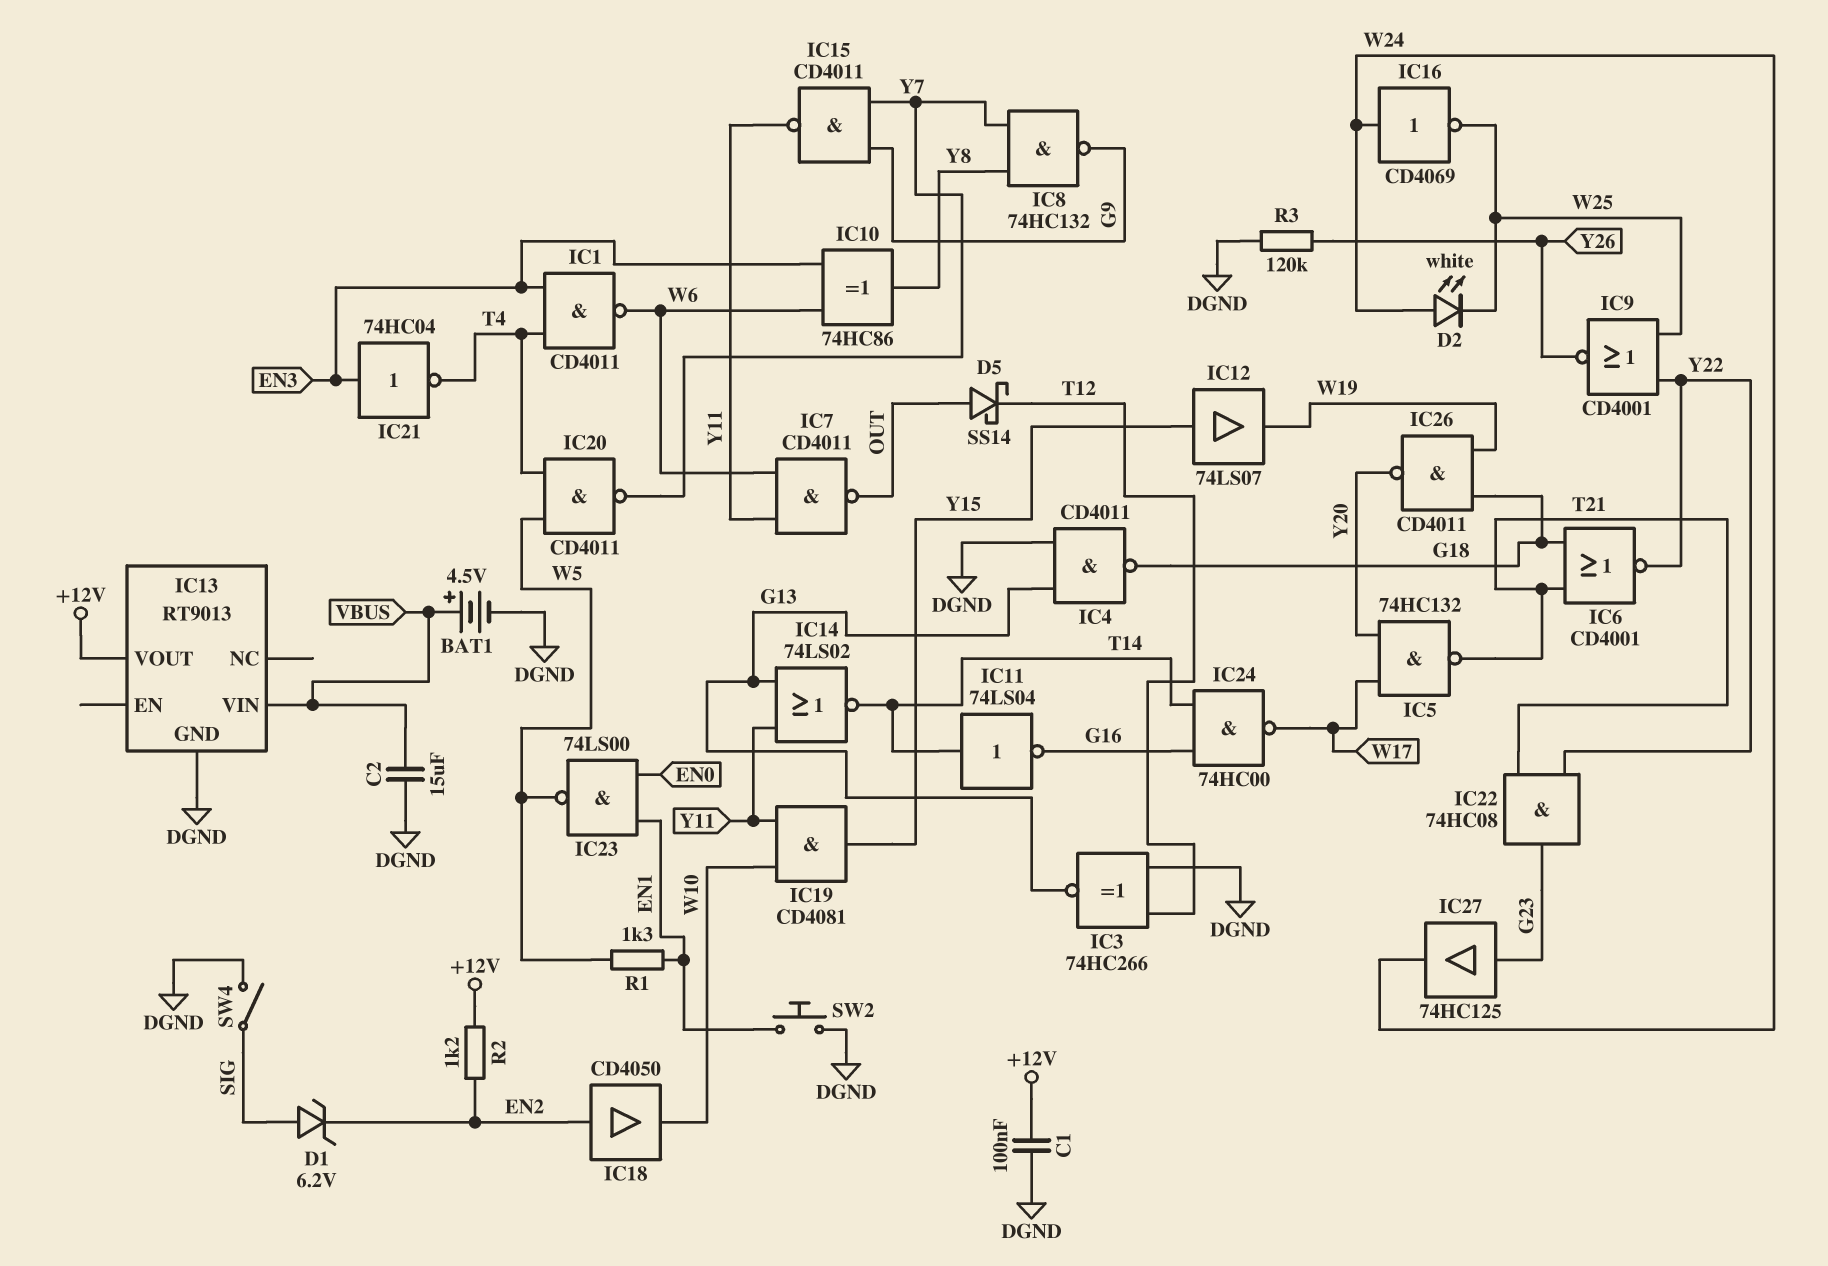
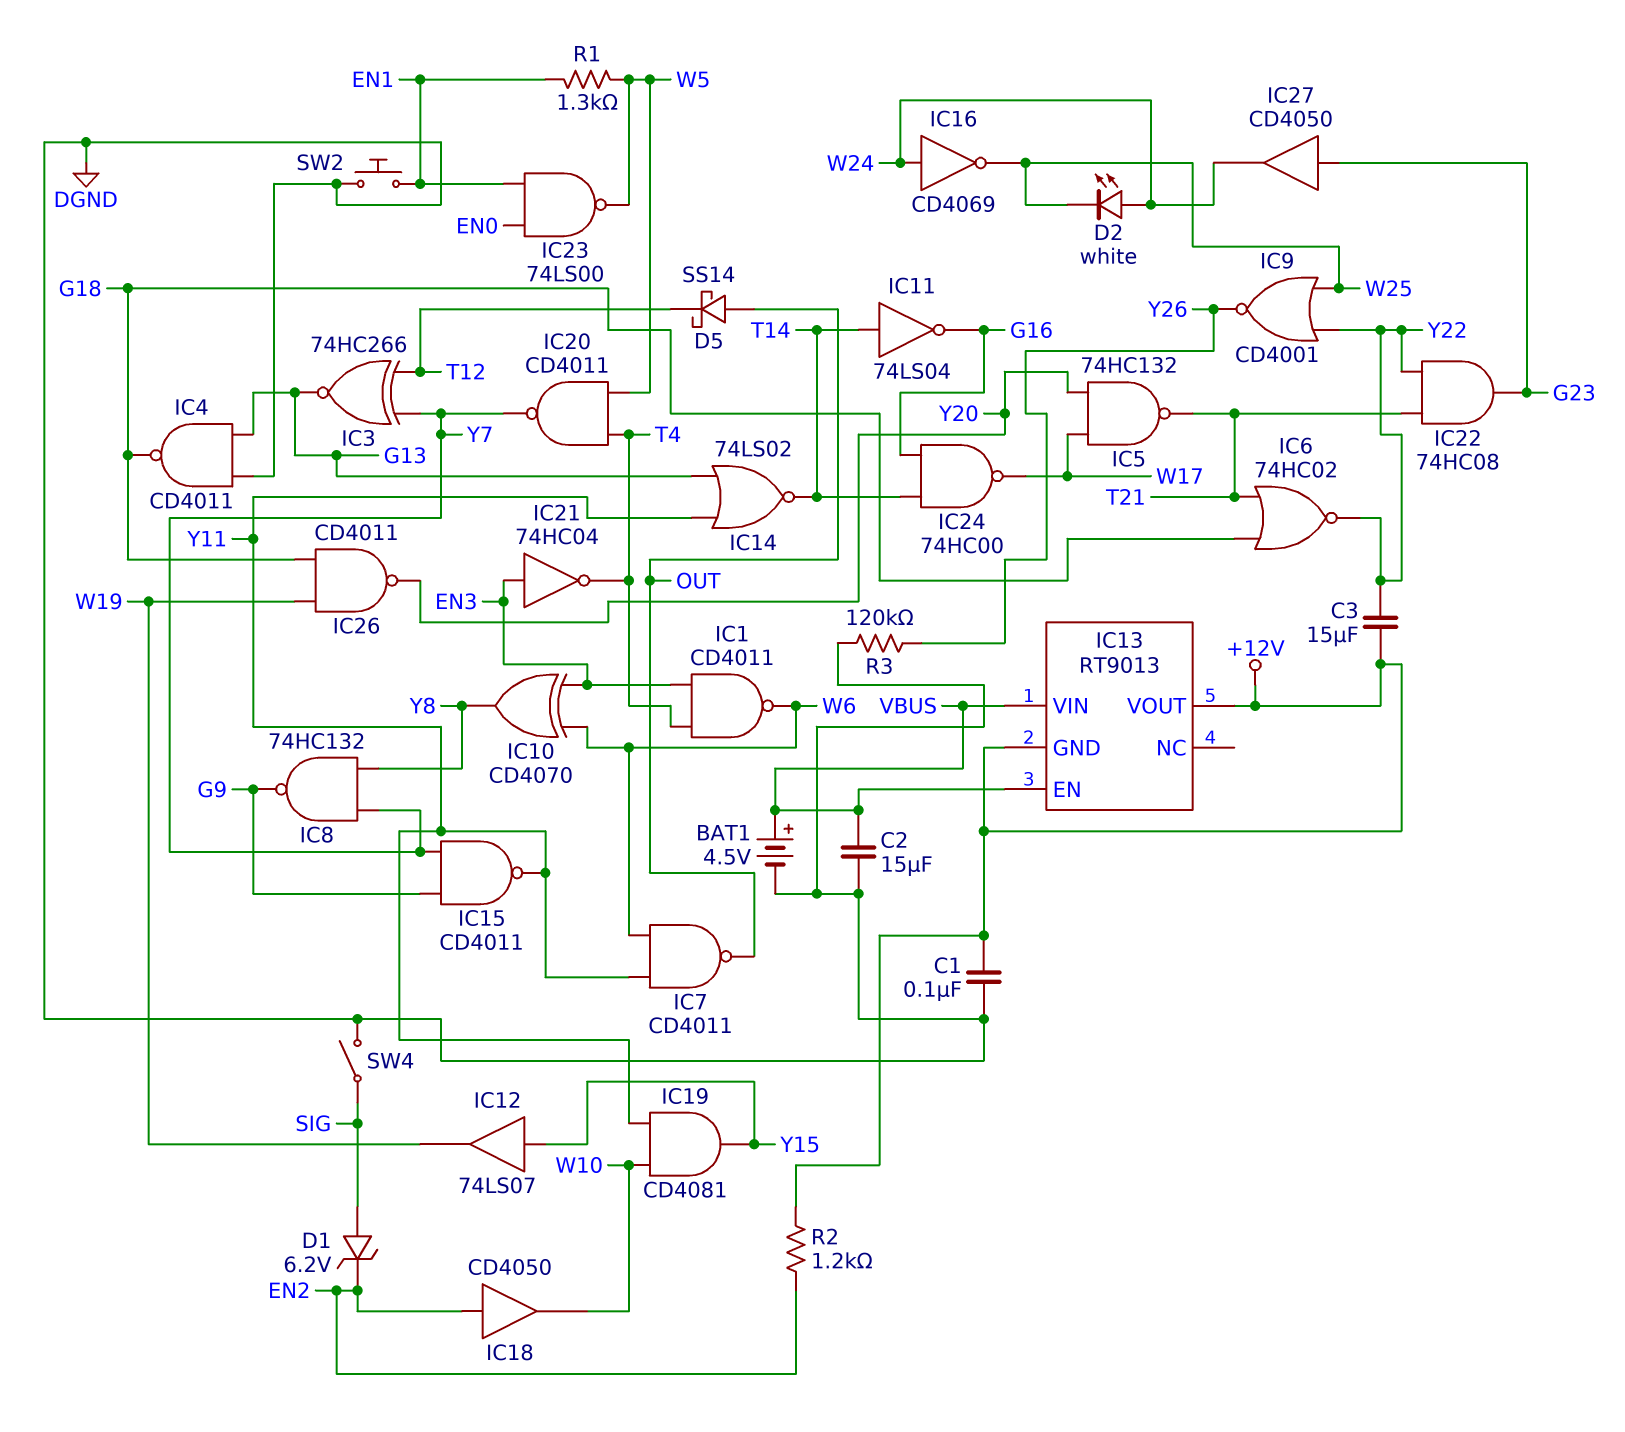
C3: none -> 15uF (+12V, Y22)
IC3: XNOR 74HC266 (in DGND, in T12, out G13) -> XNOR 74HC266 (in T12, in Y7, out G13)
IC6: NOR CD4001 (in G18, in T21, out Y22) -> NOR 74HC02 (in G18, in T21, out Y22)
IC10: XOR 74HC86 (in EN3, in W6, out Y8) -> XOR CD4070 (in EN3, in W6, out Y8)
IC13 pin EN: none -> VBUS
IC13 pin GND: DGND -> +12V
IC27: buffer 74HC125 (in G23, out W24) -> buffer CD4050 (in G23, out W24)

